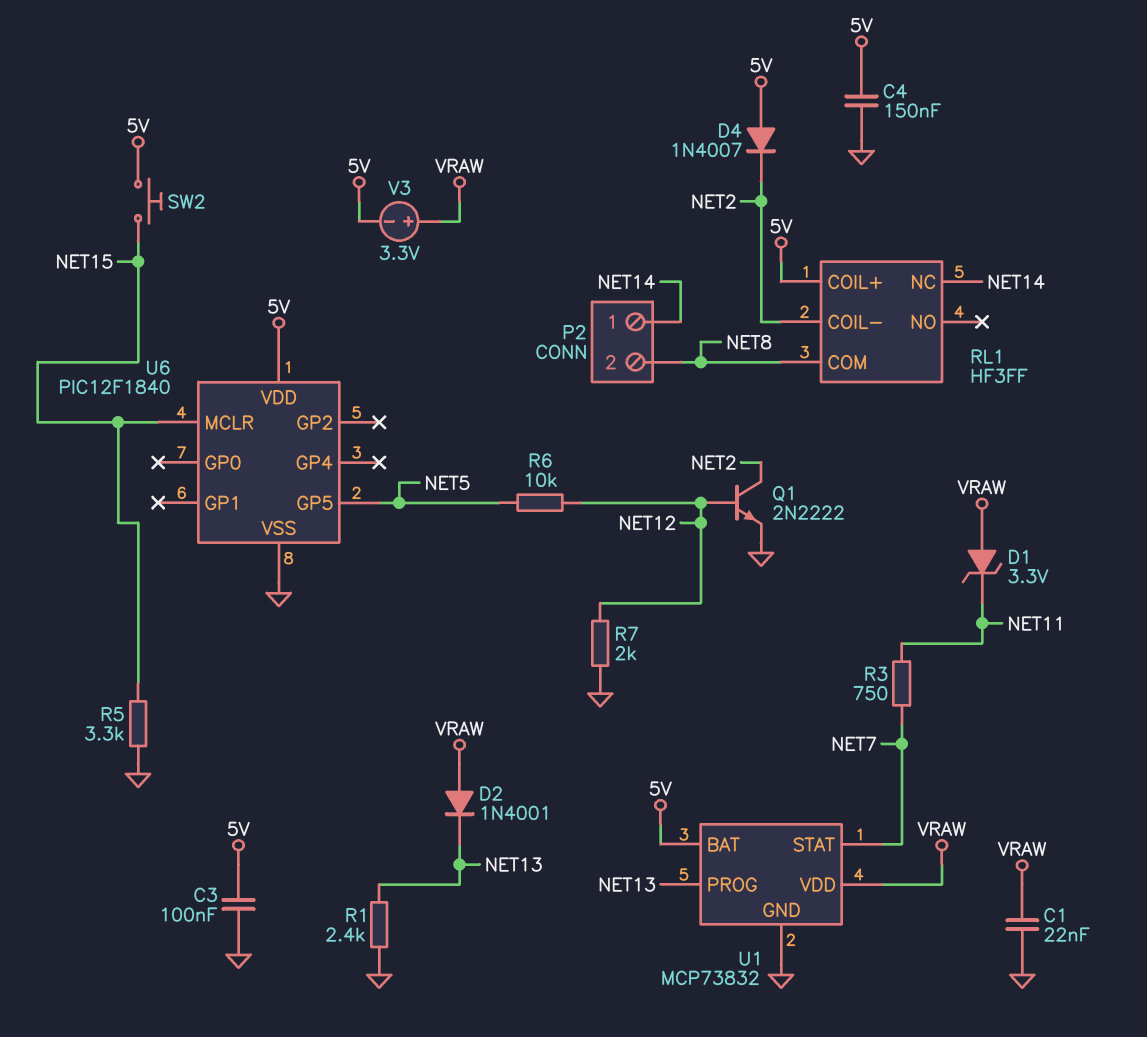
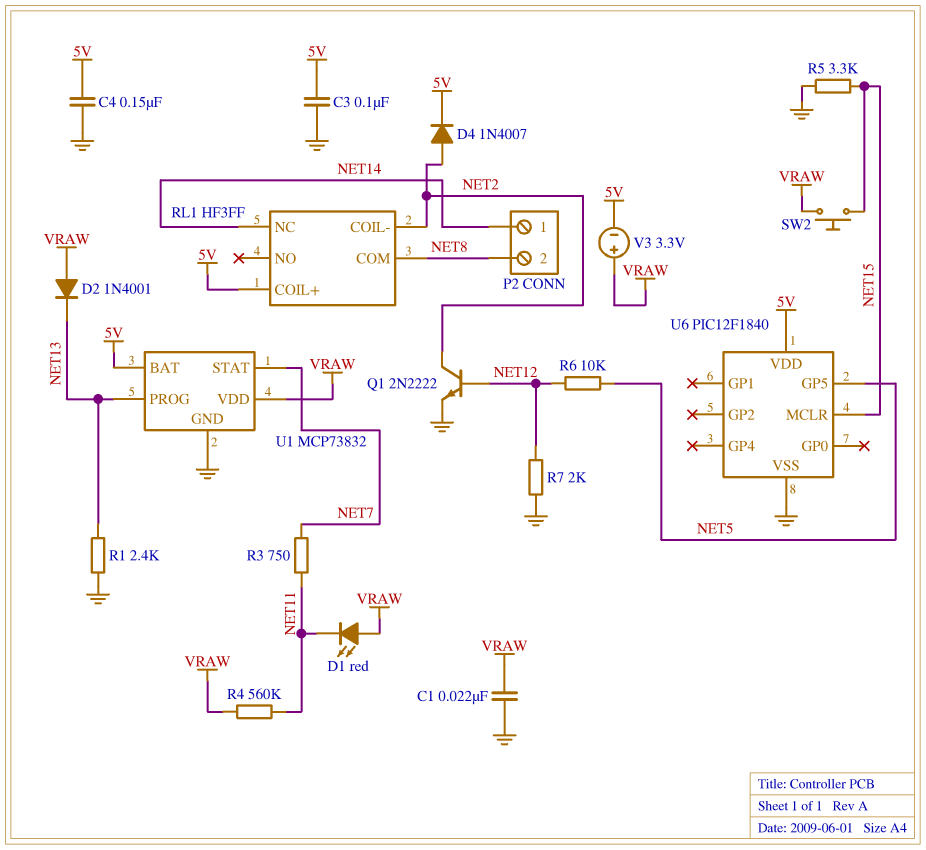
D1: zener 3.3V (A VRAW, K NET11) -> LED red (A VRAW, K NET11)
D4: diode 1N4007 (A 5V, K NET2) -> diode 1N4007 (A NET2, K 5V)
R4: none -> 560k (NET11, VRAW)
SW2: button (5V, NET15) -> button (NET15, VRAW)

